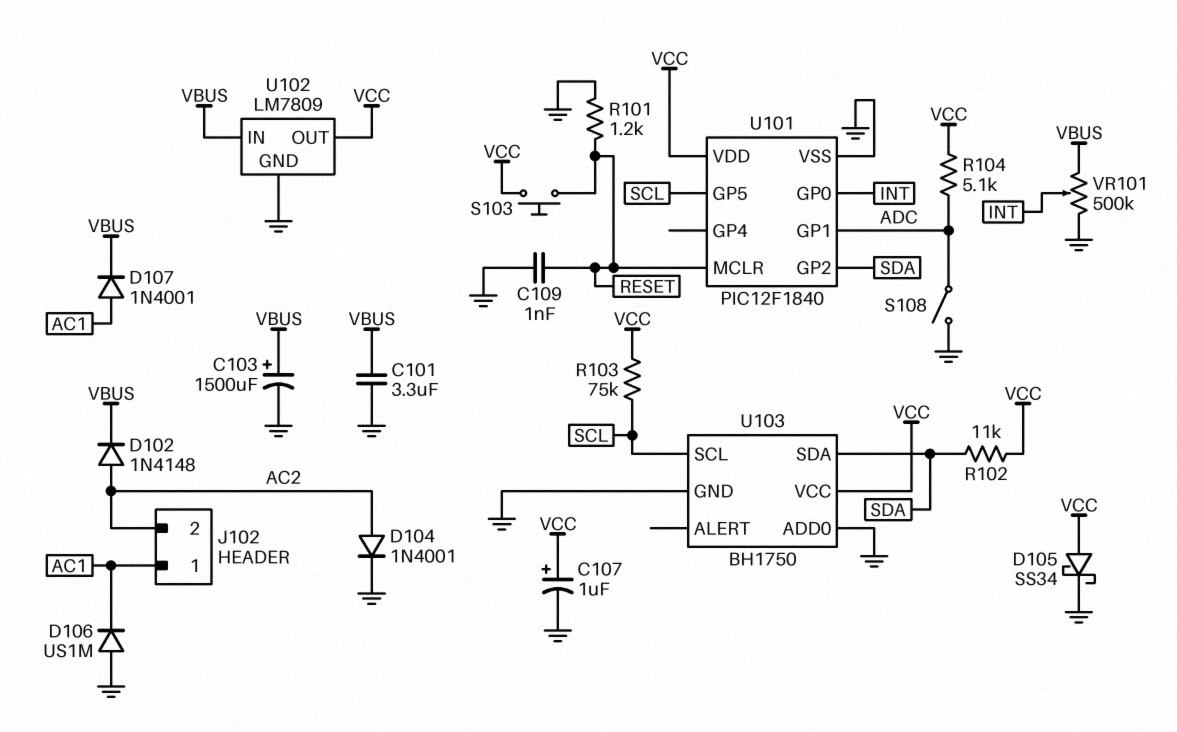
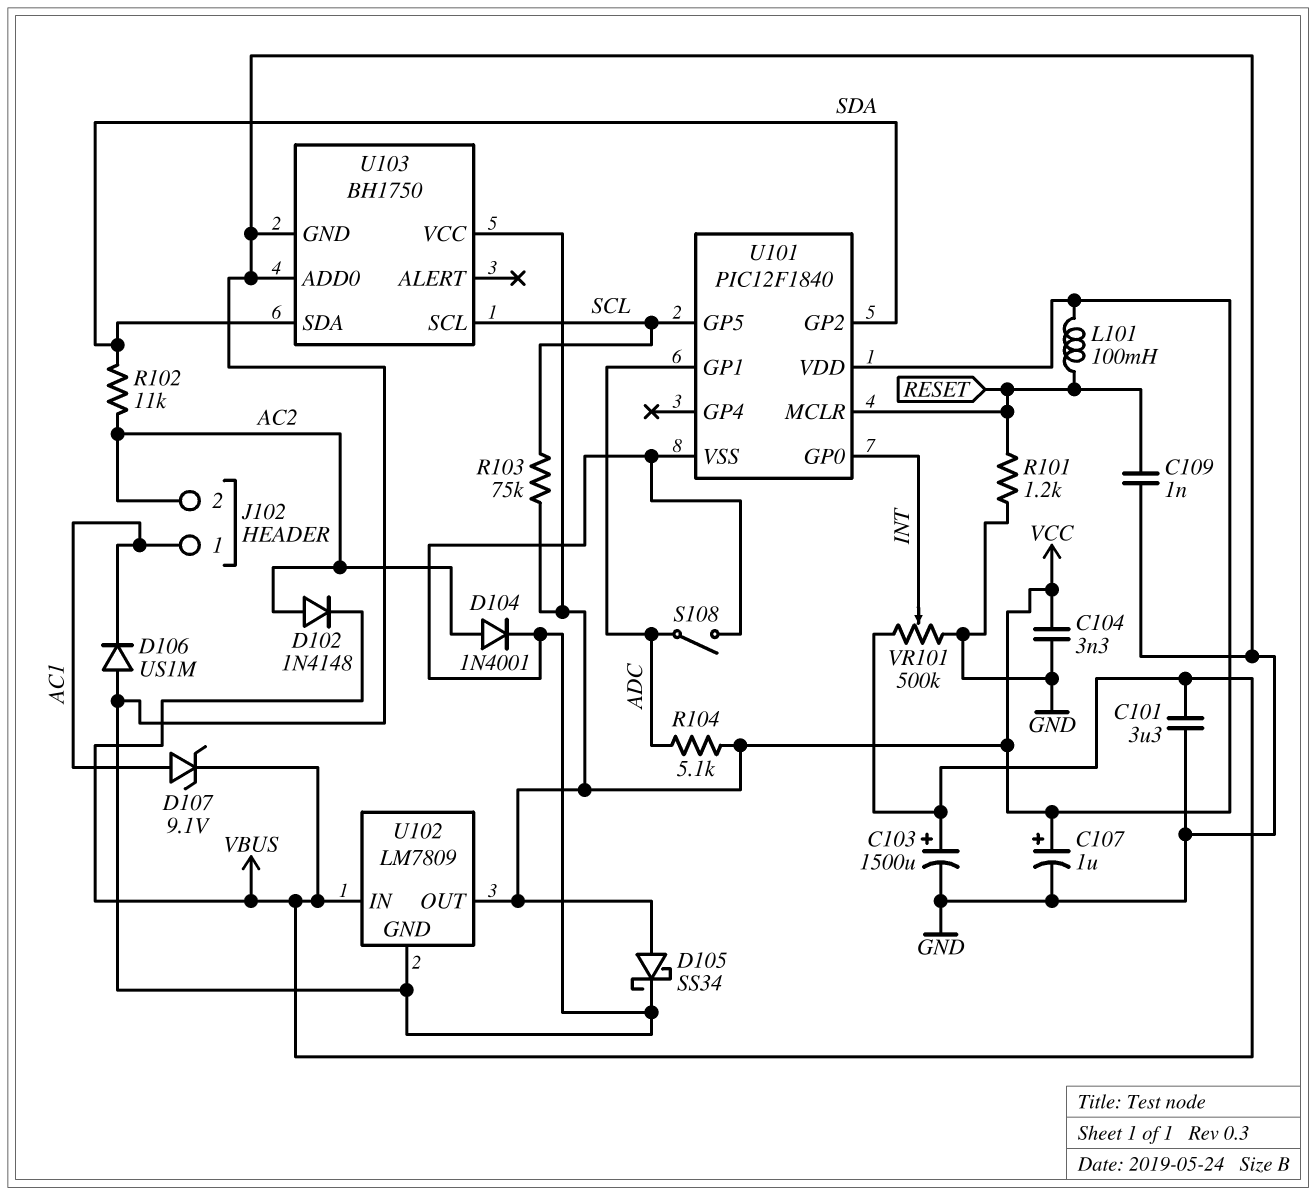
C104: none -> 3.3nF (GND, VCC)
D107: diode 1N4001 (A AC1, K VBUS) -> zener 9.1V (A AC1, K VBUS)
L101: none -> 100mH (RESET, VCC)
R102: 11k (SDA, VCC) -> 11k (AC2, SDA)
S103: button (RESET, VCC) -> none

